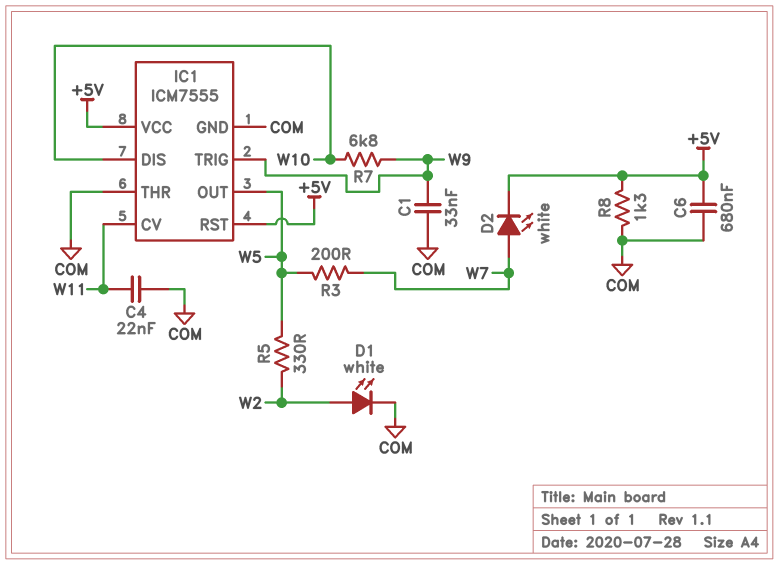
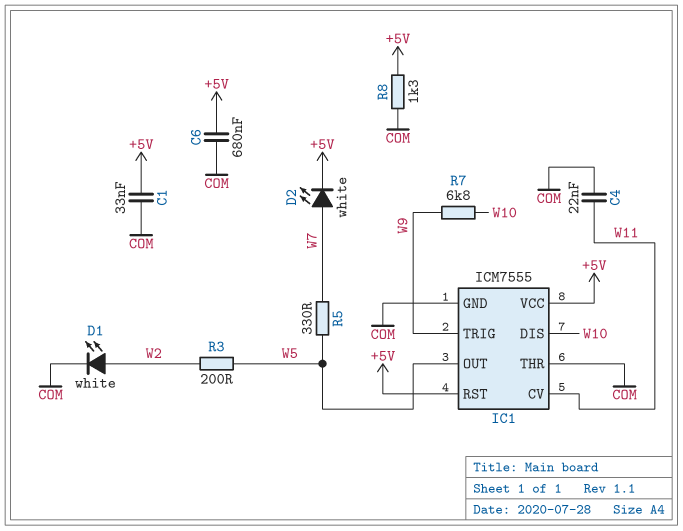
C1: 33nF (COM, W9) -> 33nF (+5V, COM)
R3: 200 (W5, W7) -> 200 (W2, W5)
R5: 330 (W2, W5) -> 330 (W5, W7)

